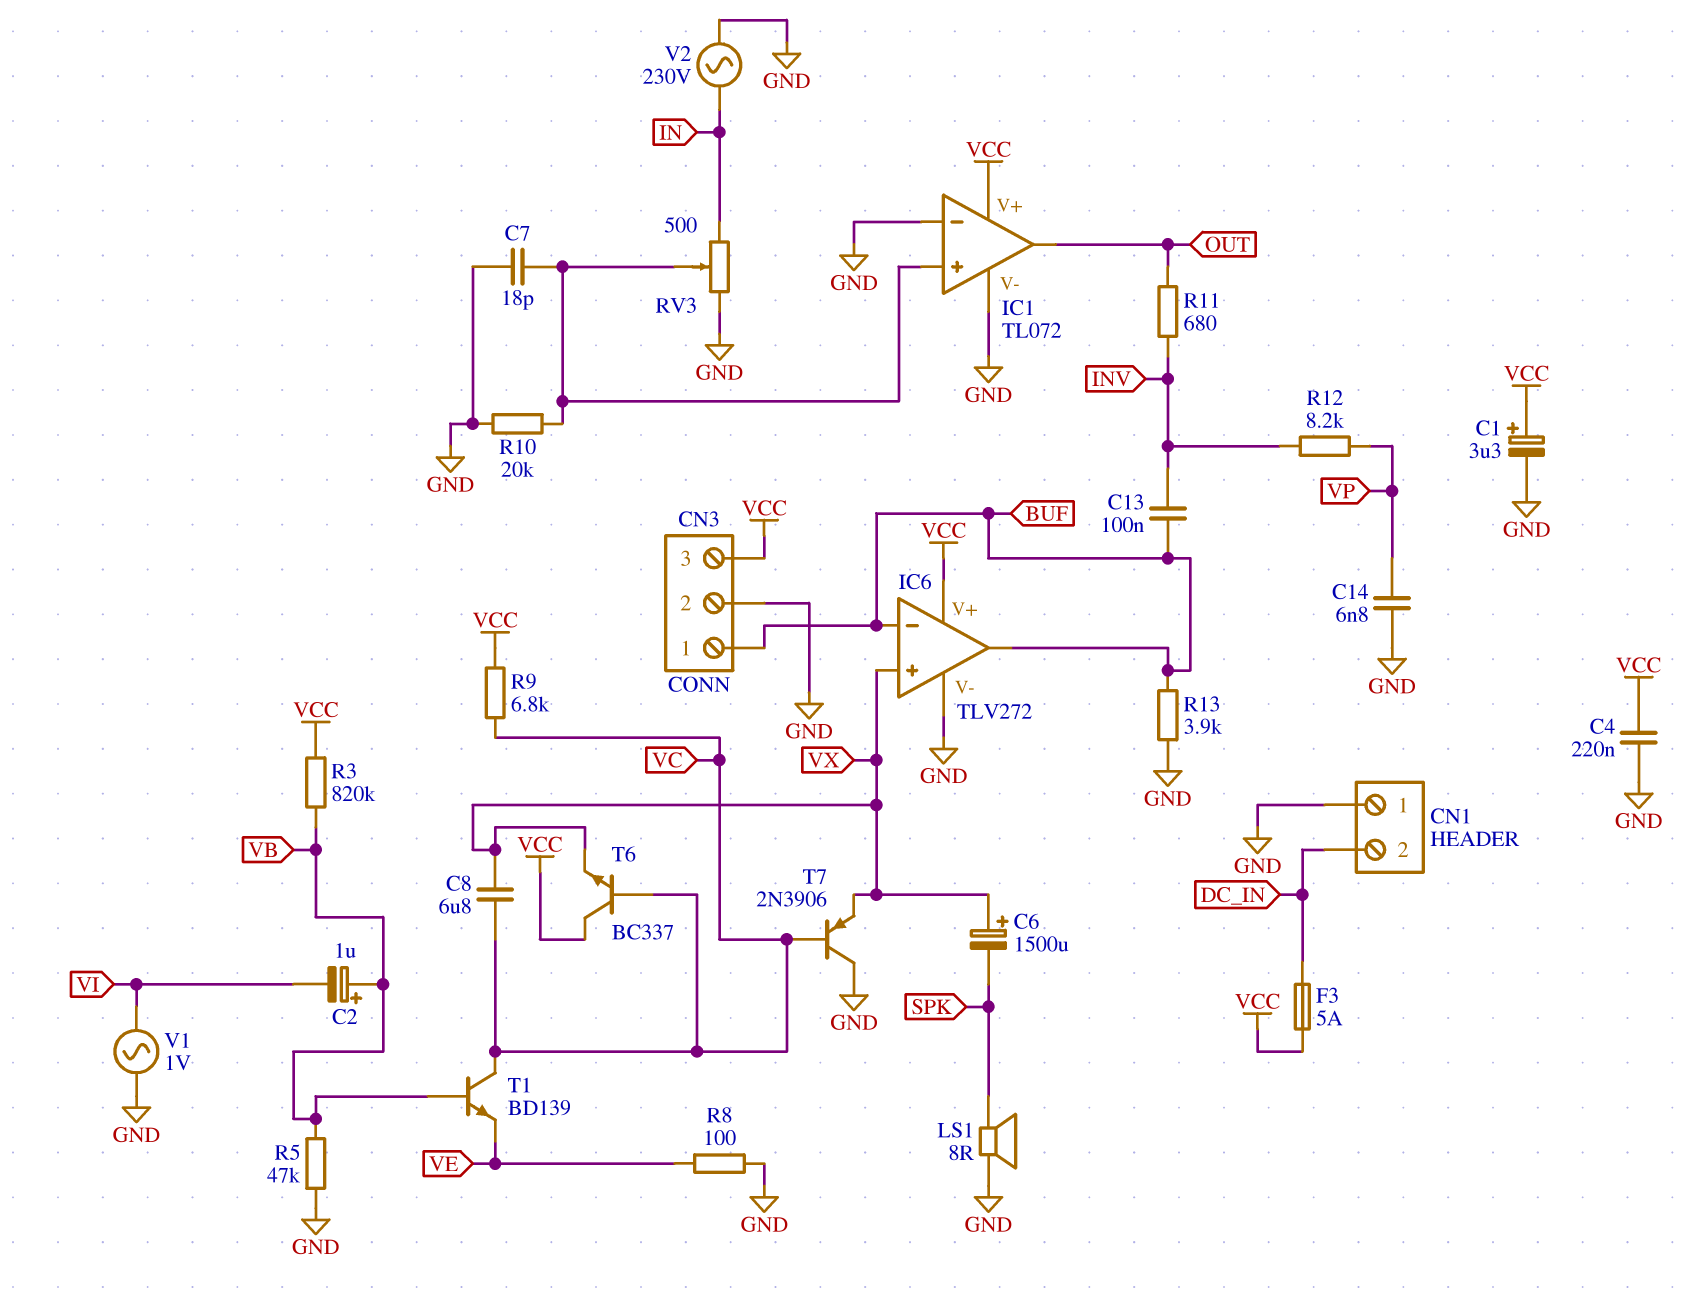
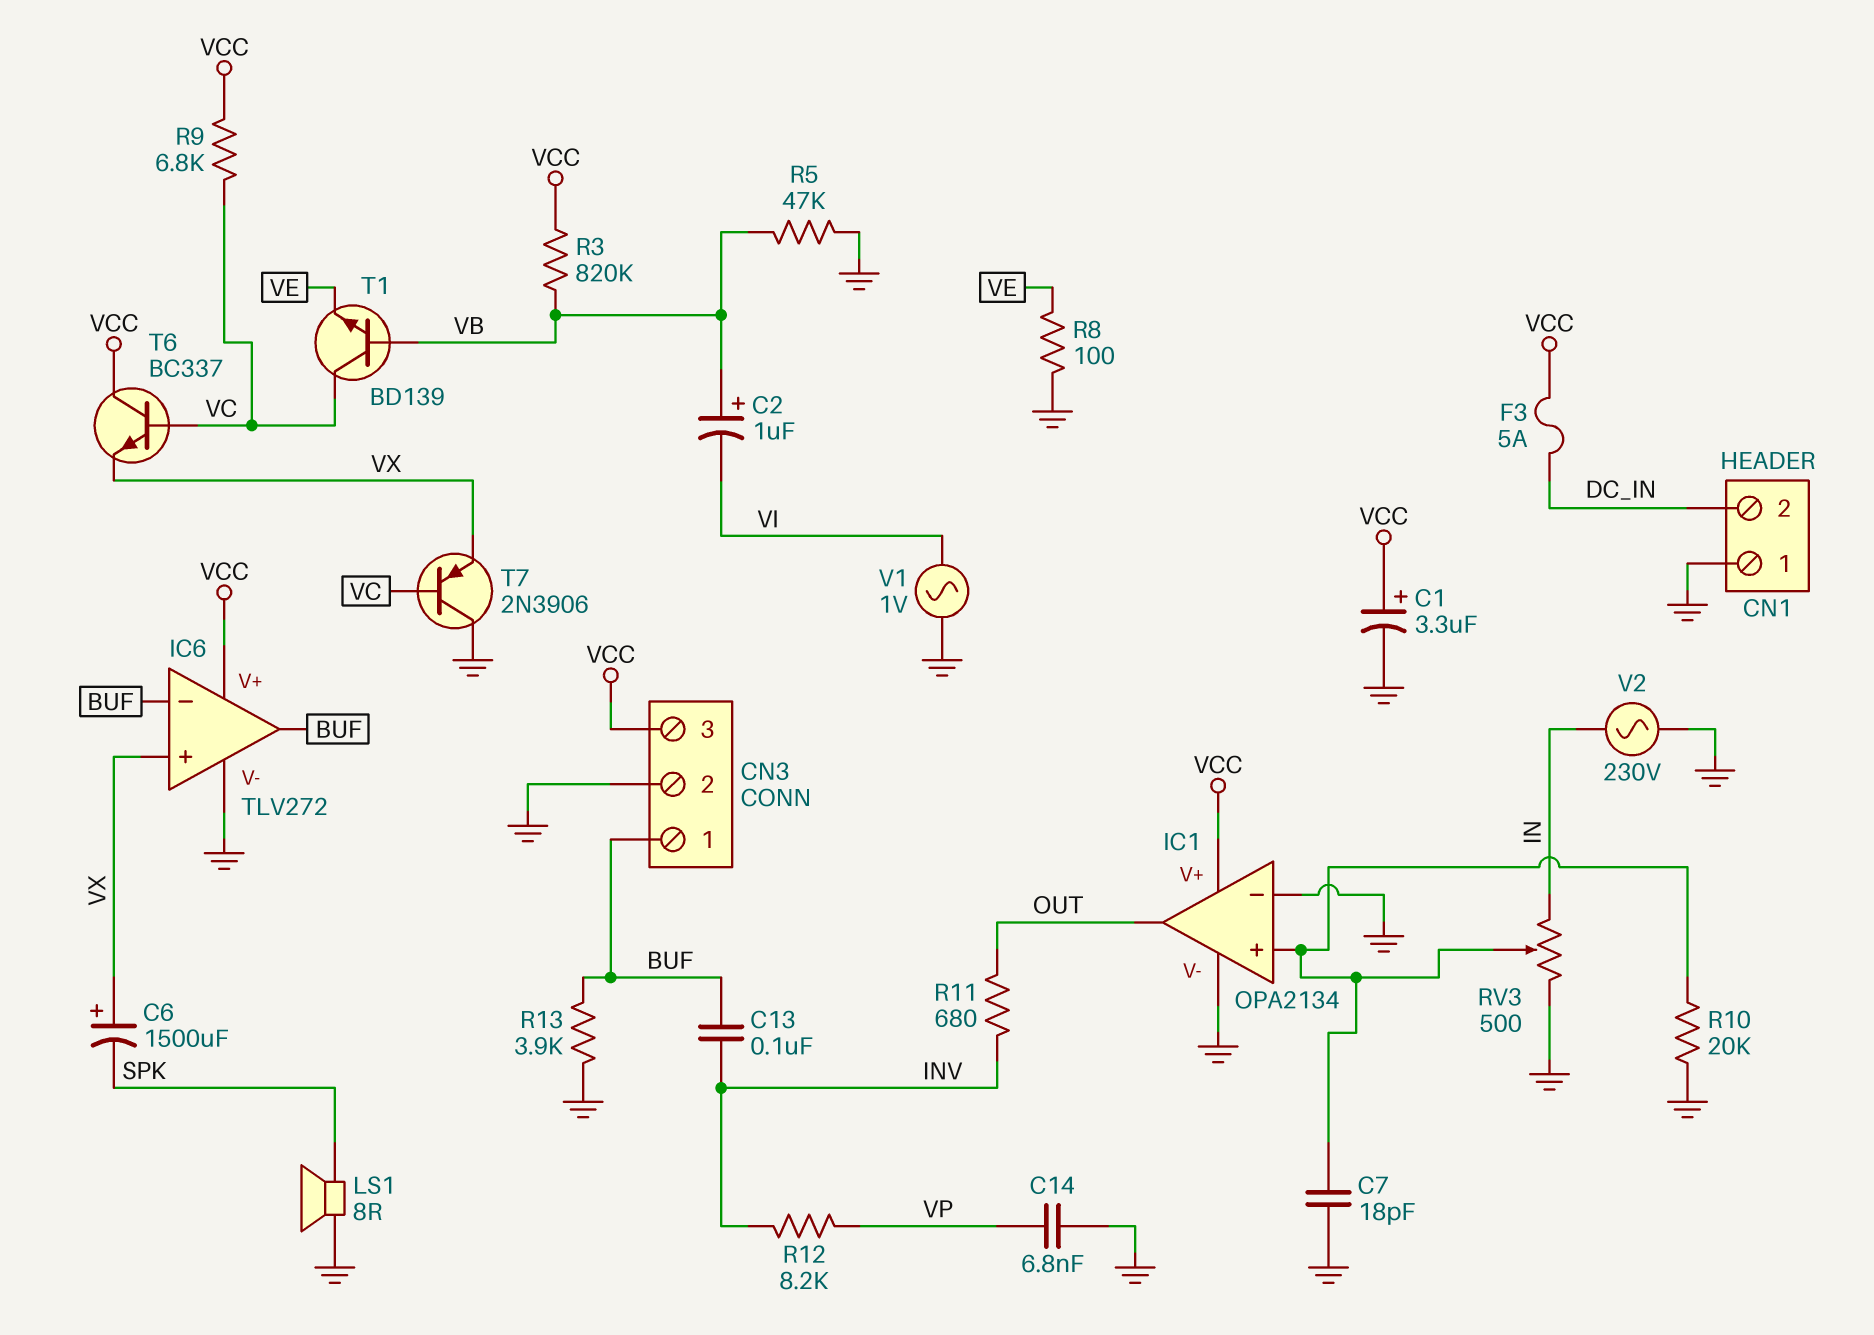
C4: 220nF (GND, VCC) -> none
C8: 6.8uF (VC, VX) -> none
IC1: TL072 -> OPA2134

